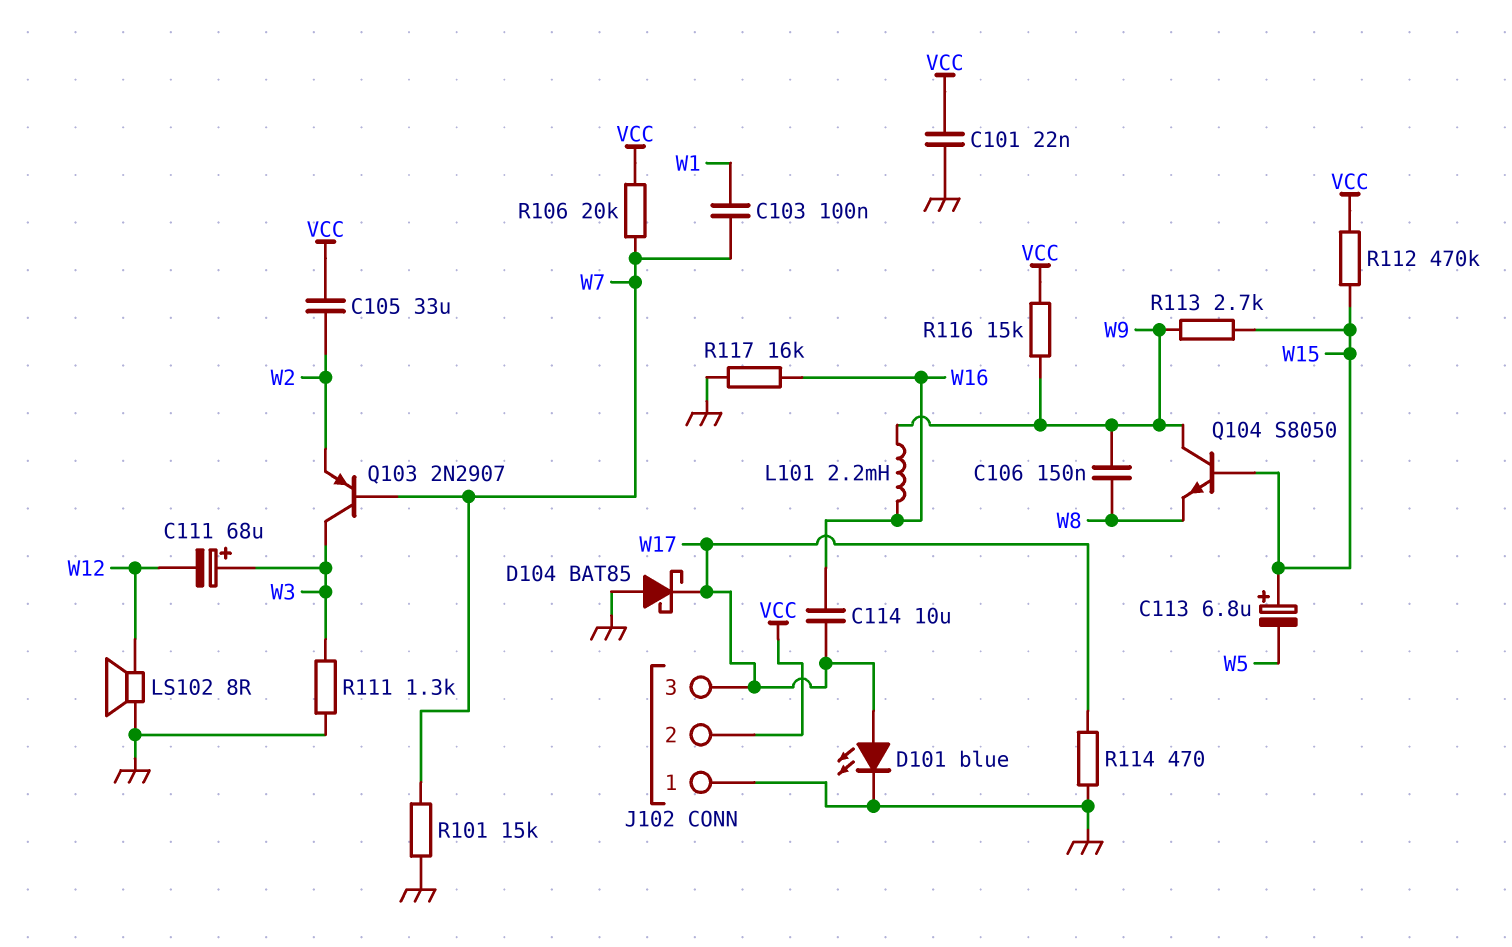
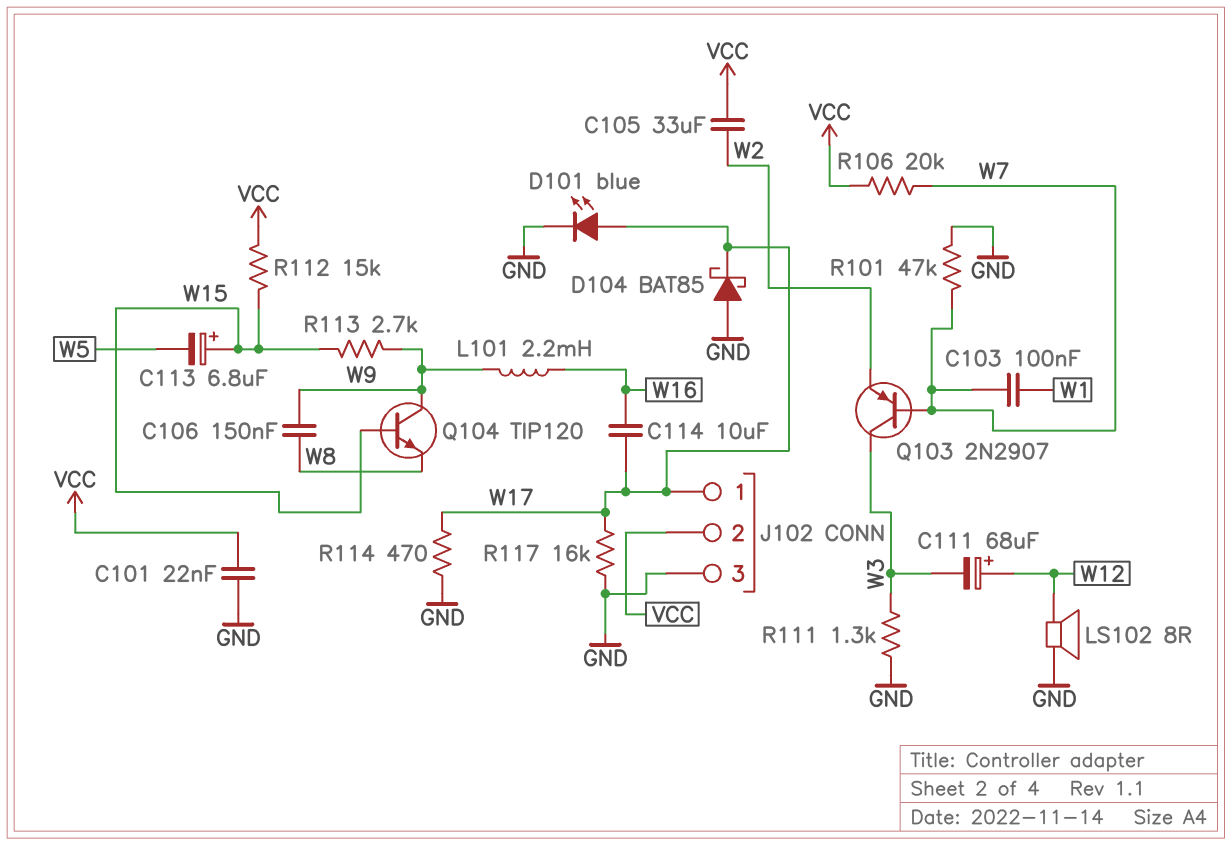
C111: 68uF (plus W3, minus W12) -> 68uF (plus W12, minus W3)
J102 pin 1: GND -> W17
J102 pin 3: W17 -> GND
Q104: NPN S8050 (B W15, C W9, E W8) -> NPN TIP120 (B W15, C W9, E W8)
R101: 15k (GND, W7) -> 47k (GND, W7)
R112: 470k (VCC, W15) -> 15k (VCC, W15)
R116: 15k (VCC, W9) -> none
R117: 16k (GND, W16) -> 16k (GND, W17)

